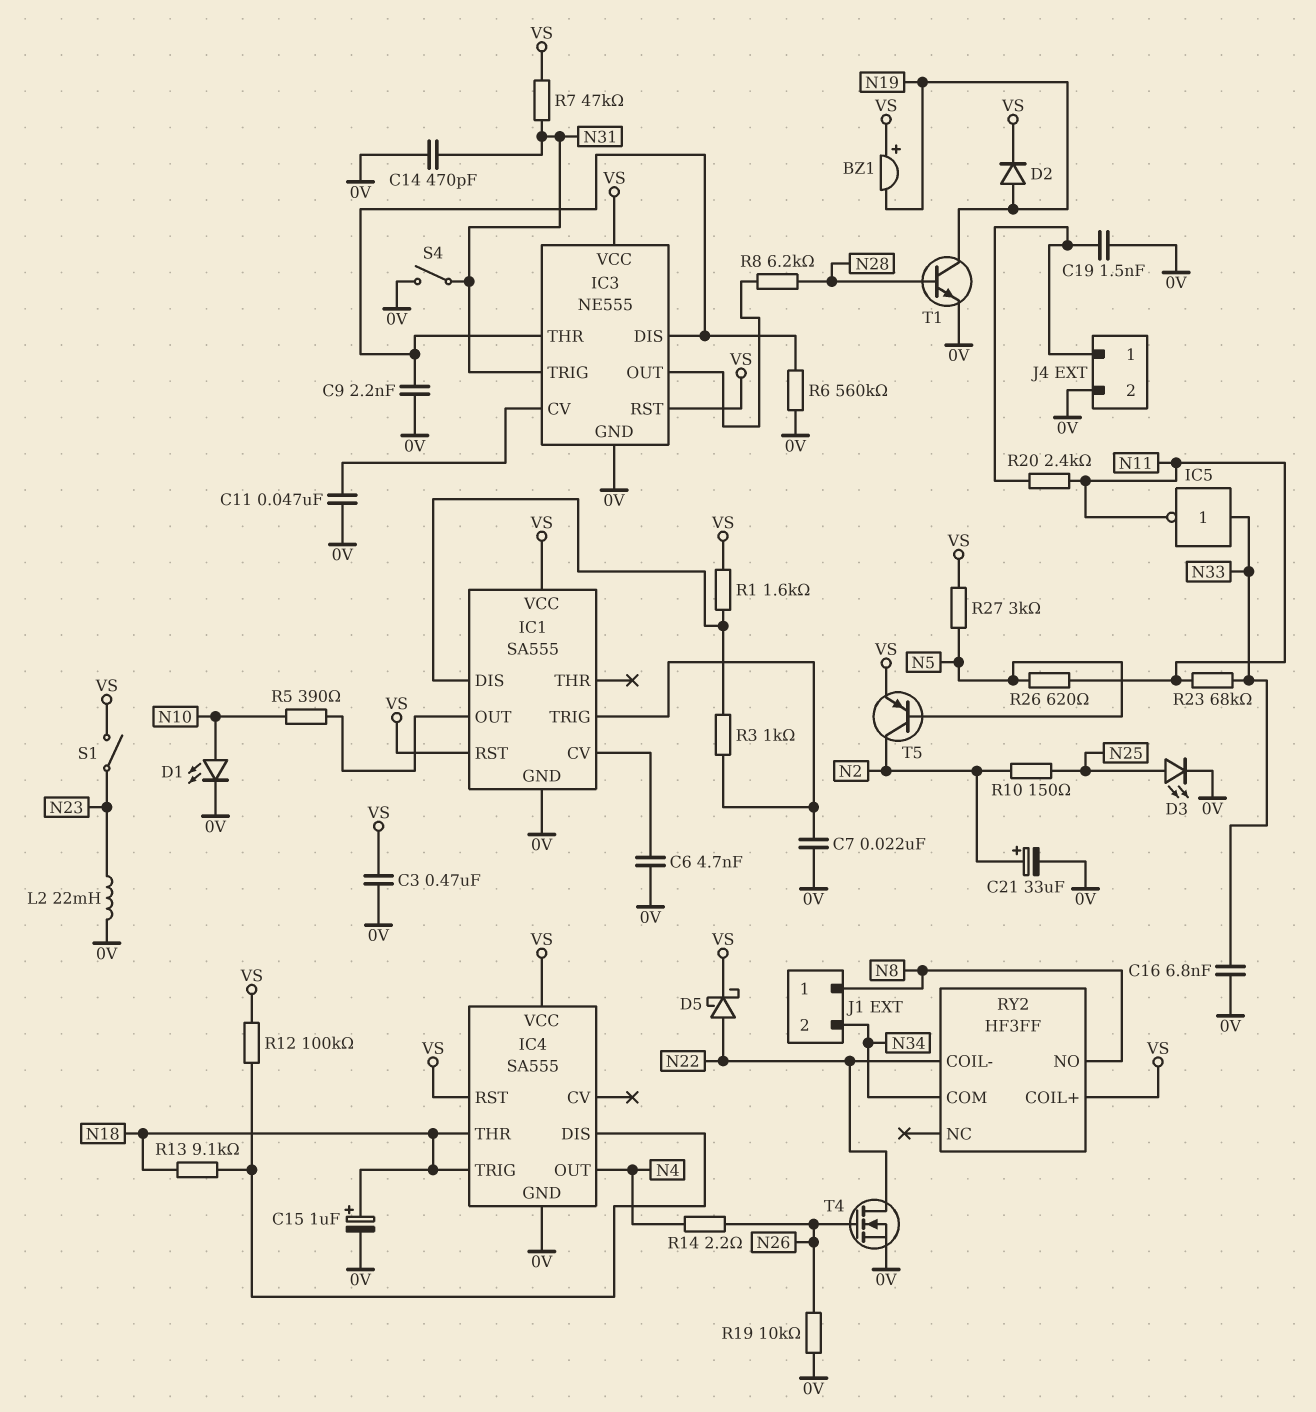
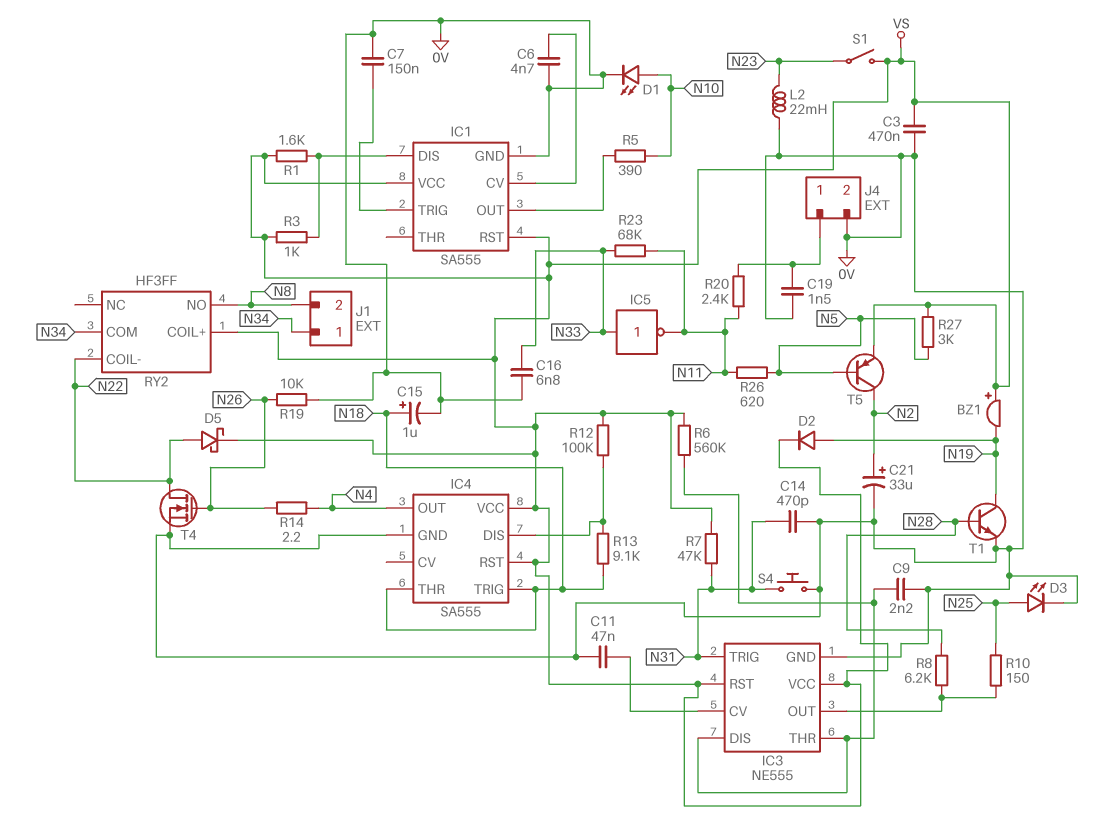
C7: 22nF (0V, IC1/TRIG) -> 150nF (0V, IC1/TRIG)
J1 pin 1: N8 -> N34
J1 pin 2: N34 -> N8
R3: 1k (IC1/DIS, IC1/TRIG) -> 1k (IC1/DIS, VS)
R6: 560k (0V, IC3/DIS) -> 560k (IC3/DIS, VS)
R10: 150 (N2, N25) -> 150 (IC3/OUT, N25)
S4: switch (0V, N31) -> button (0V, N31)

